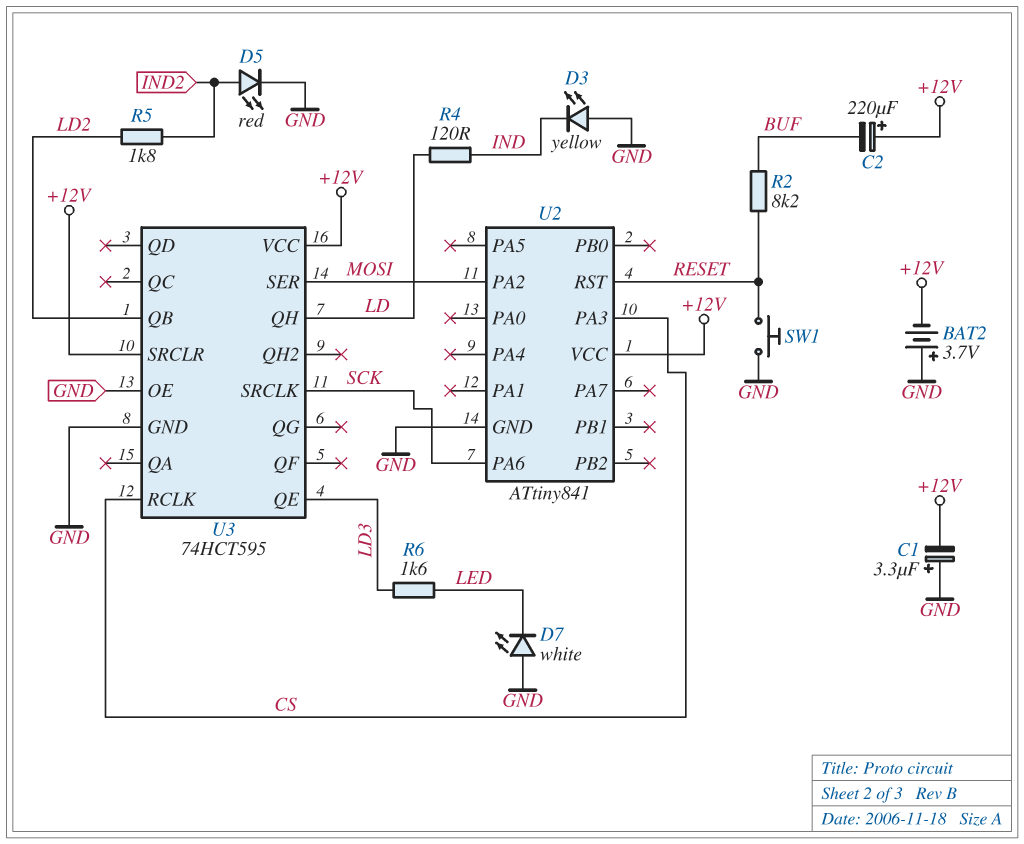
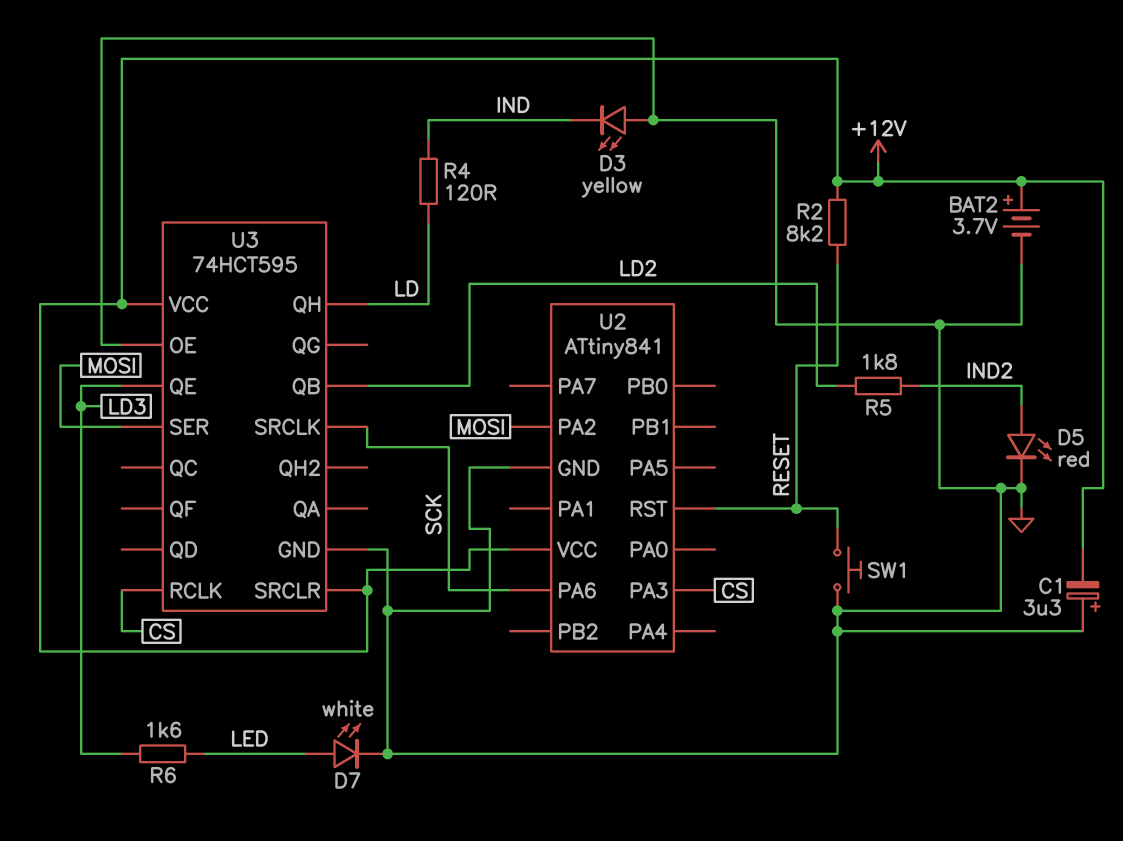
BAT2: 3.7V (plus GND, minus +12V) -> 3.7V (plus +12V, minus GND)
C2: 220uF (plus +12V, minus BUF) -> none
D7: LED white (A GND, K LED) -> LED white (A LED, K GND)
R2: 8.2k (BUF, RESET) -> 8.2k (+12V, RESET)

